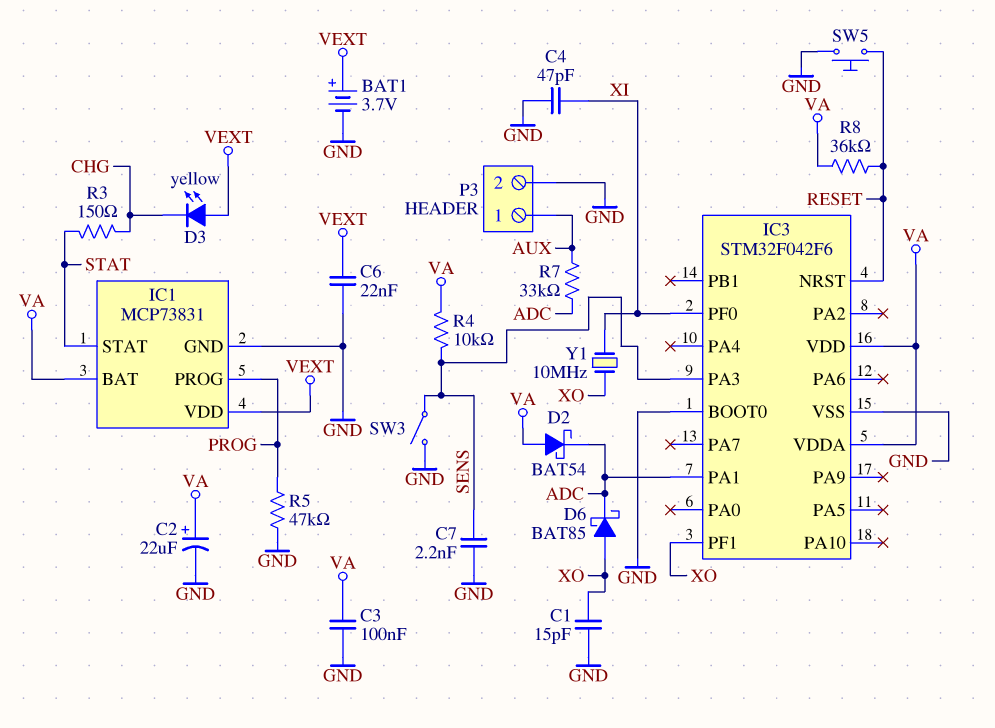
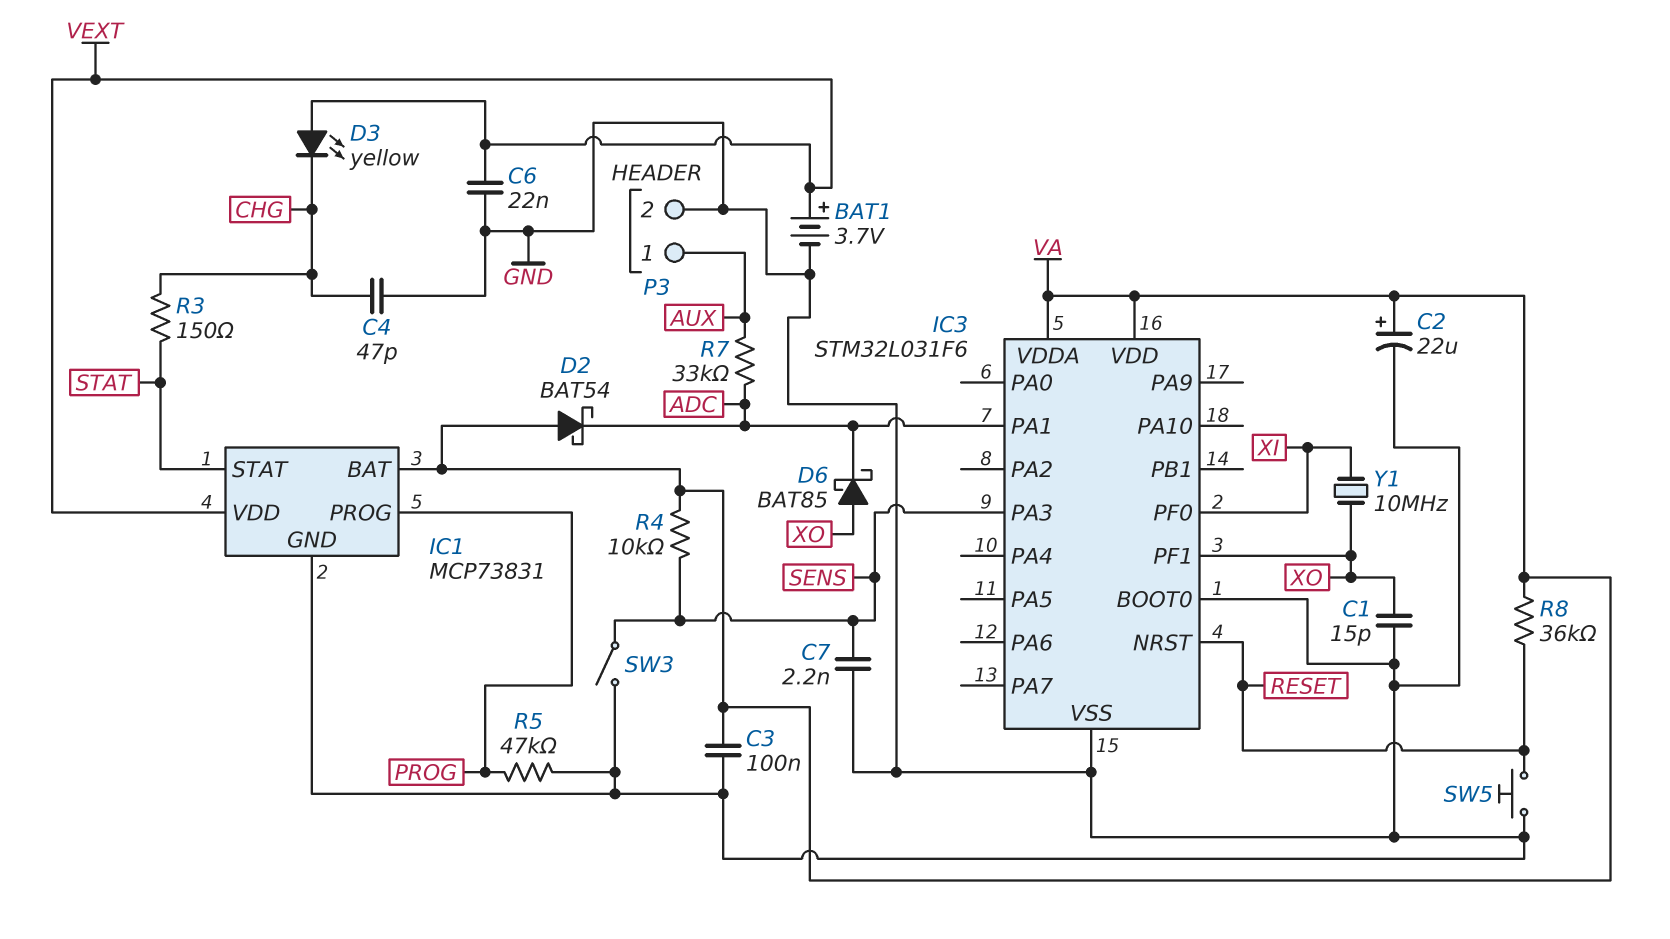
C4: 47pF (GND, XI) -> 47pF (CHG, GND)
IC3: STM32F042F6 -> STM32L031F6

